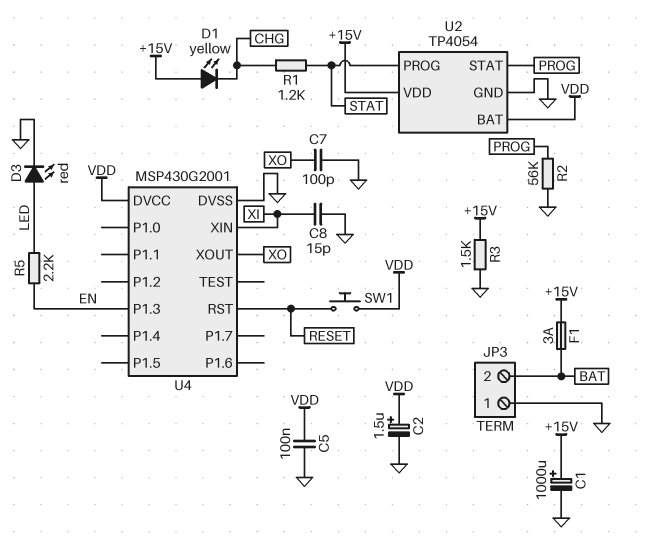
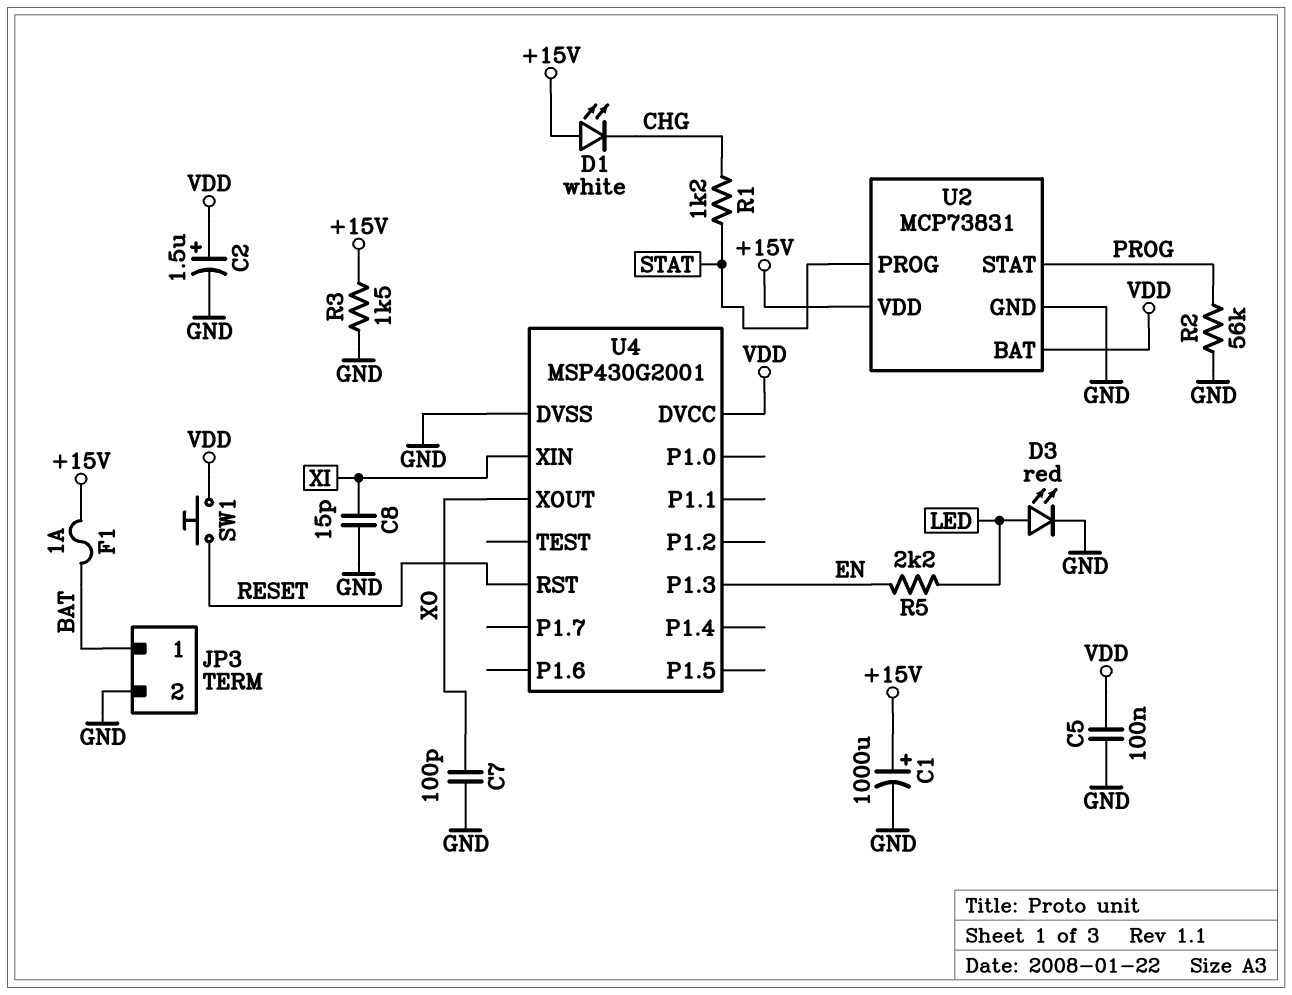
D1: LED yellow (A +15V, K CHG) -> LED white (A +15V, K CHG)
F1: 3A (+15V, BAT) -> 1A (+15V, BAT)
JP3 pin 1: GND -> BAT
JP3 pin 2: BAT -> GND
U2: TP4054 -> MCP73831

